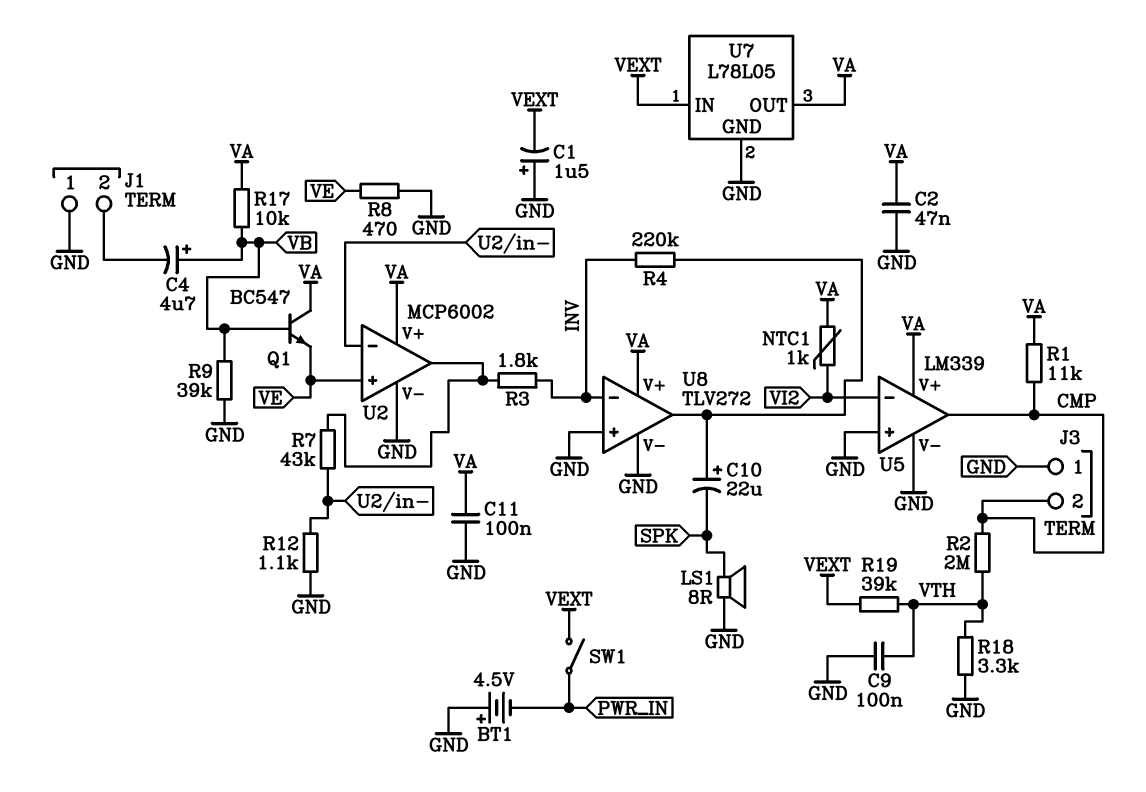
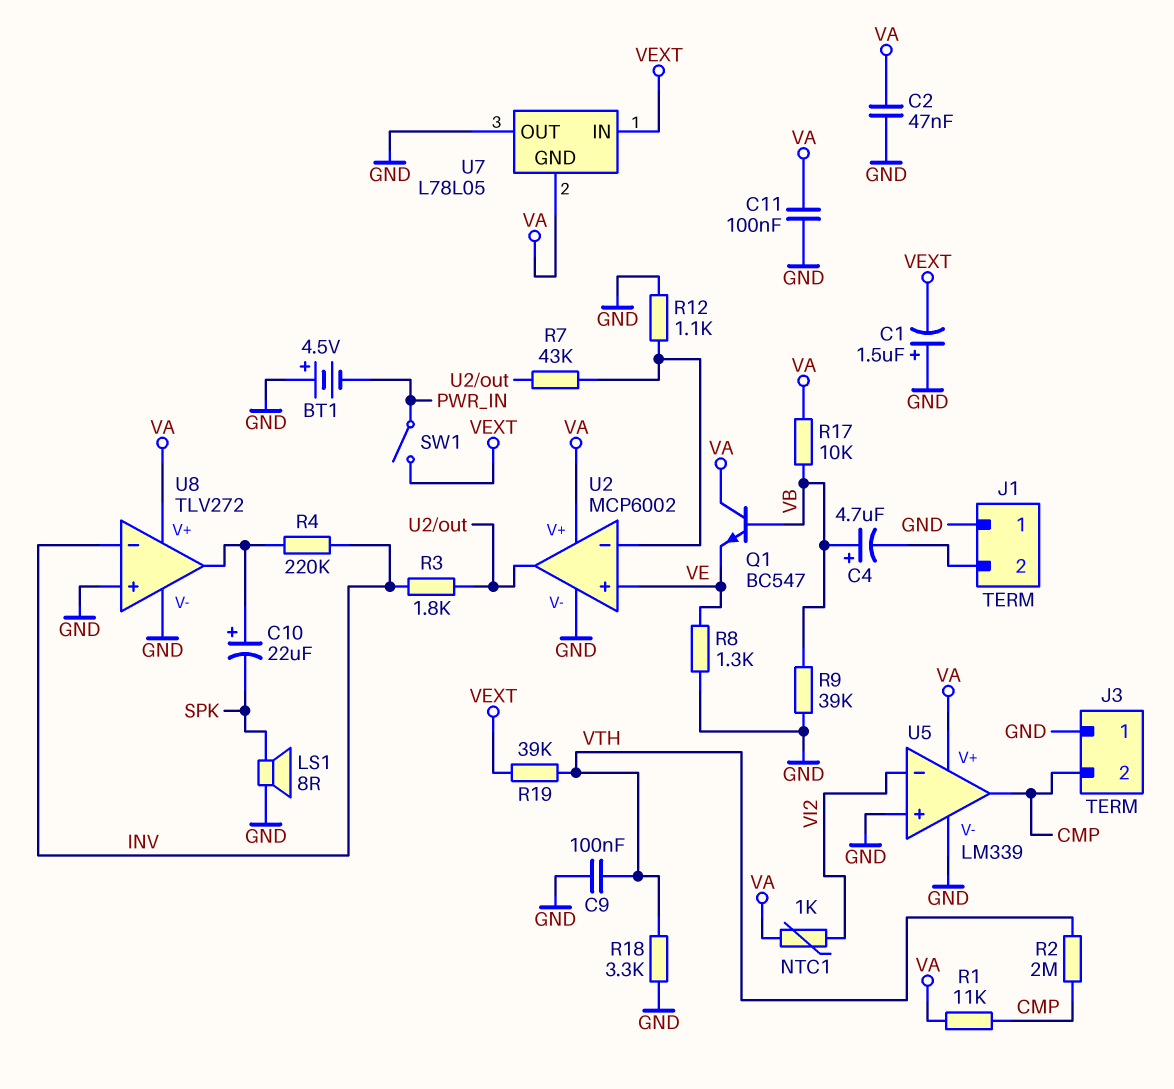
R8: 470 (GND, VE) -> 1.3k (GND, VE)
U7 pin GND: GND -> VA
U7 pin OUT: VA -> GND

